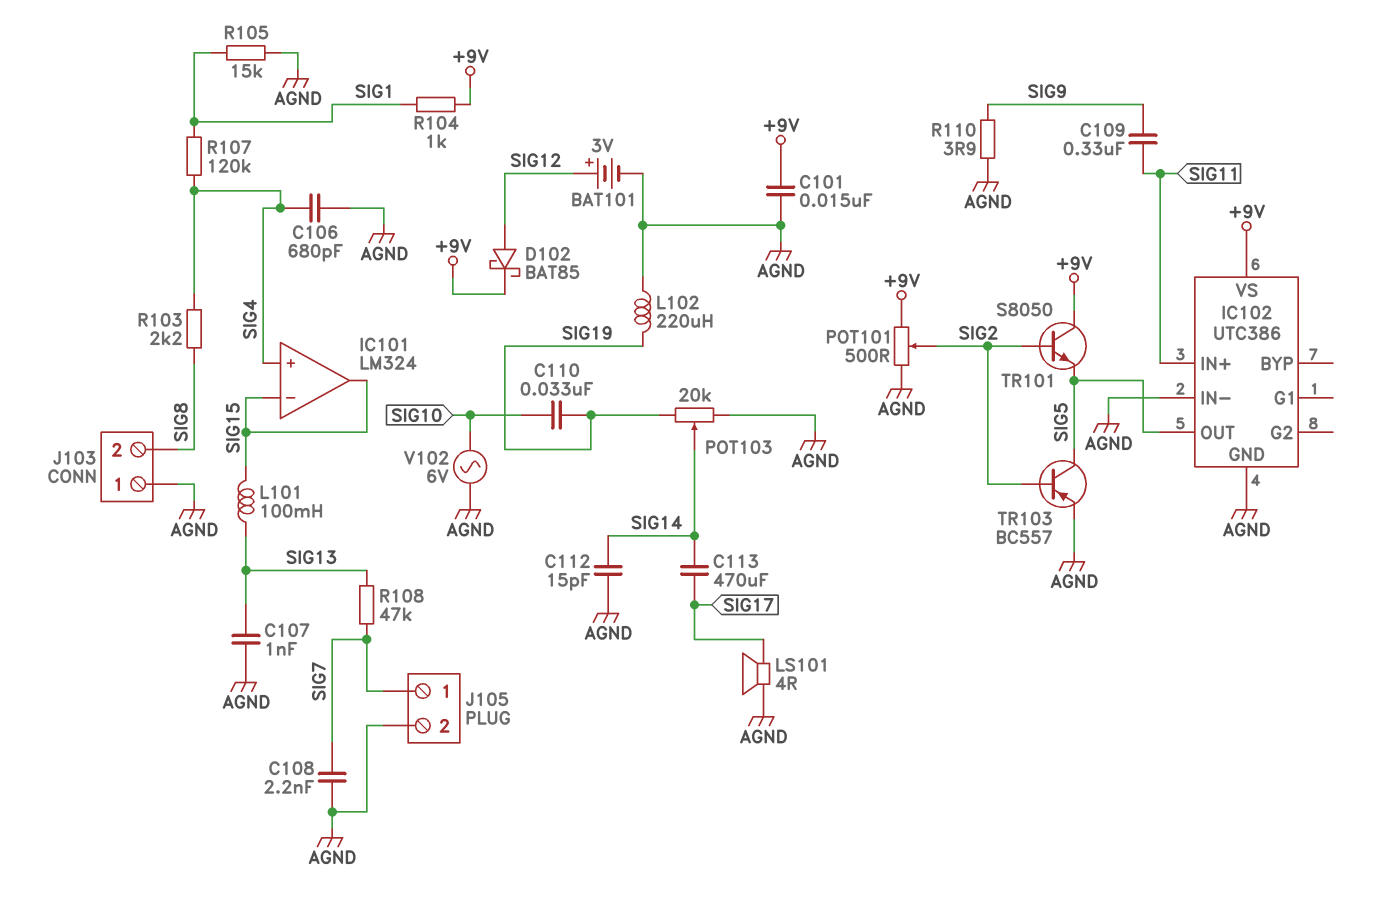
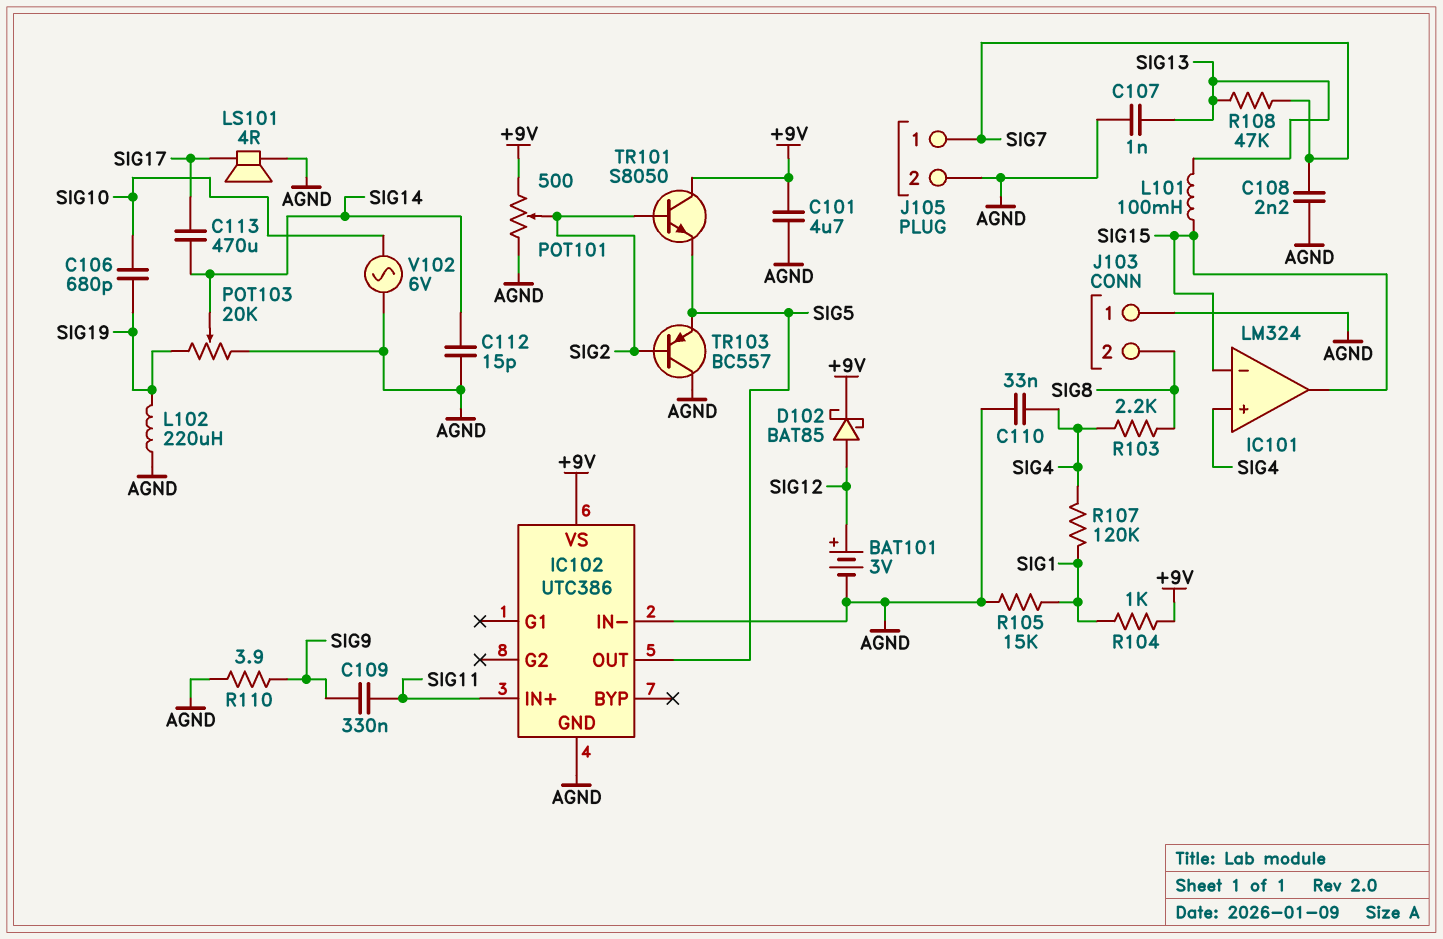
C101: 15nF (+9V, AGND) -> 4.7uF (+9V, AGND)
C106: 680pF (AGND, SIG4) -> 680pF (SIG10, SIG19)
C110: 33nF (SIG10, SIG19) -> 33nF (AGND, SIG4)
TR103: PNP BC557 (B SIG2, C SIG5, E AGND) -> PNP BC557 (B SIG2, C AGND, E SIG5)

